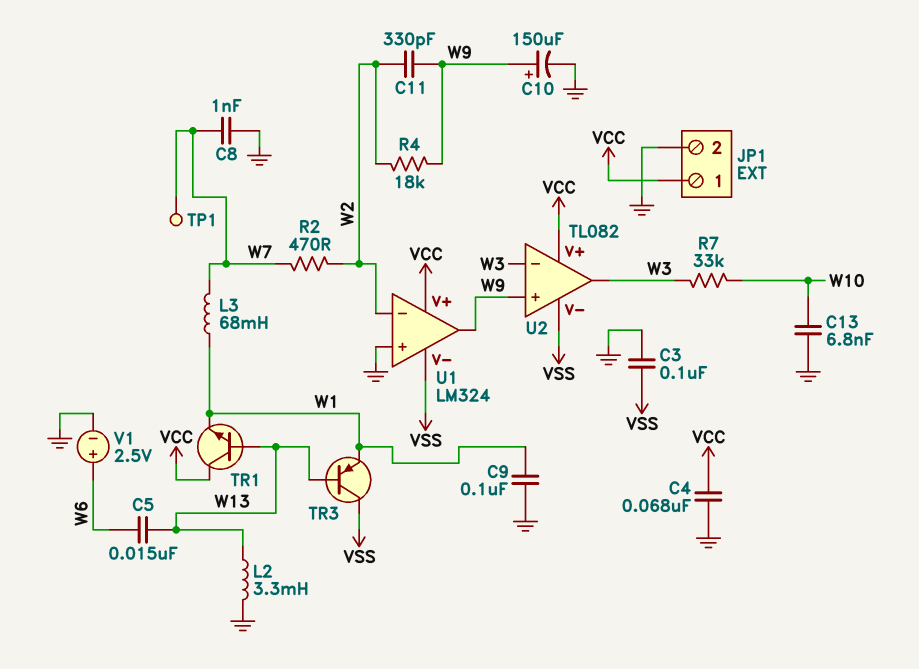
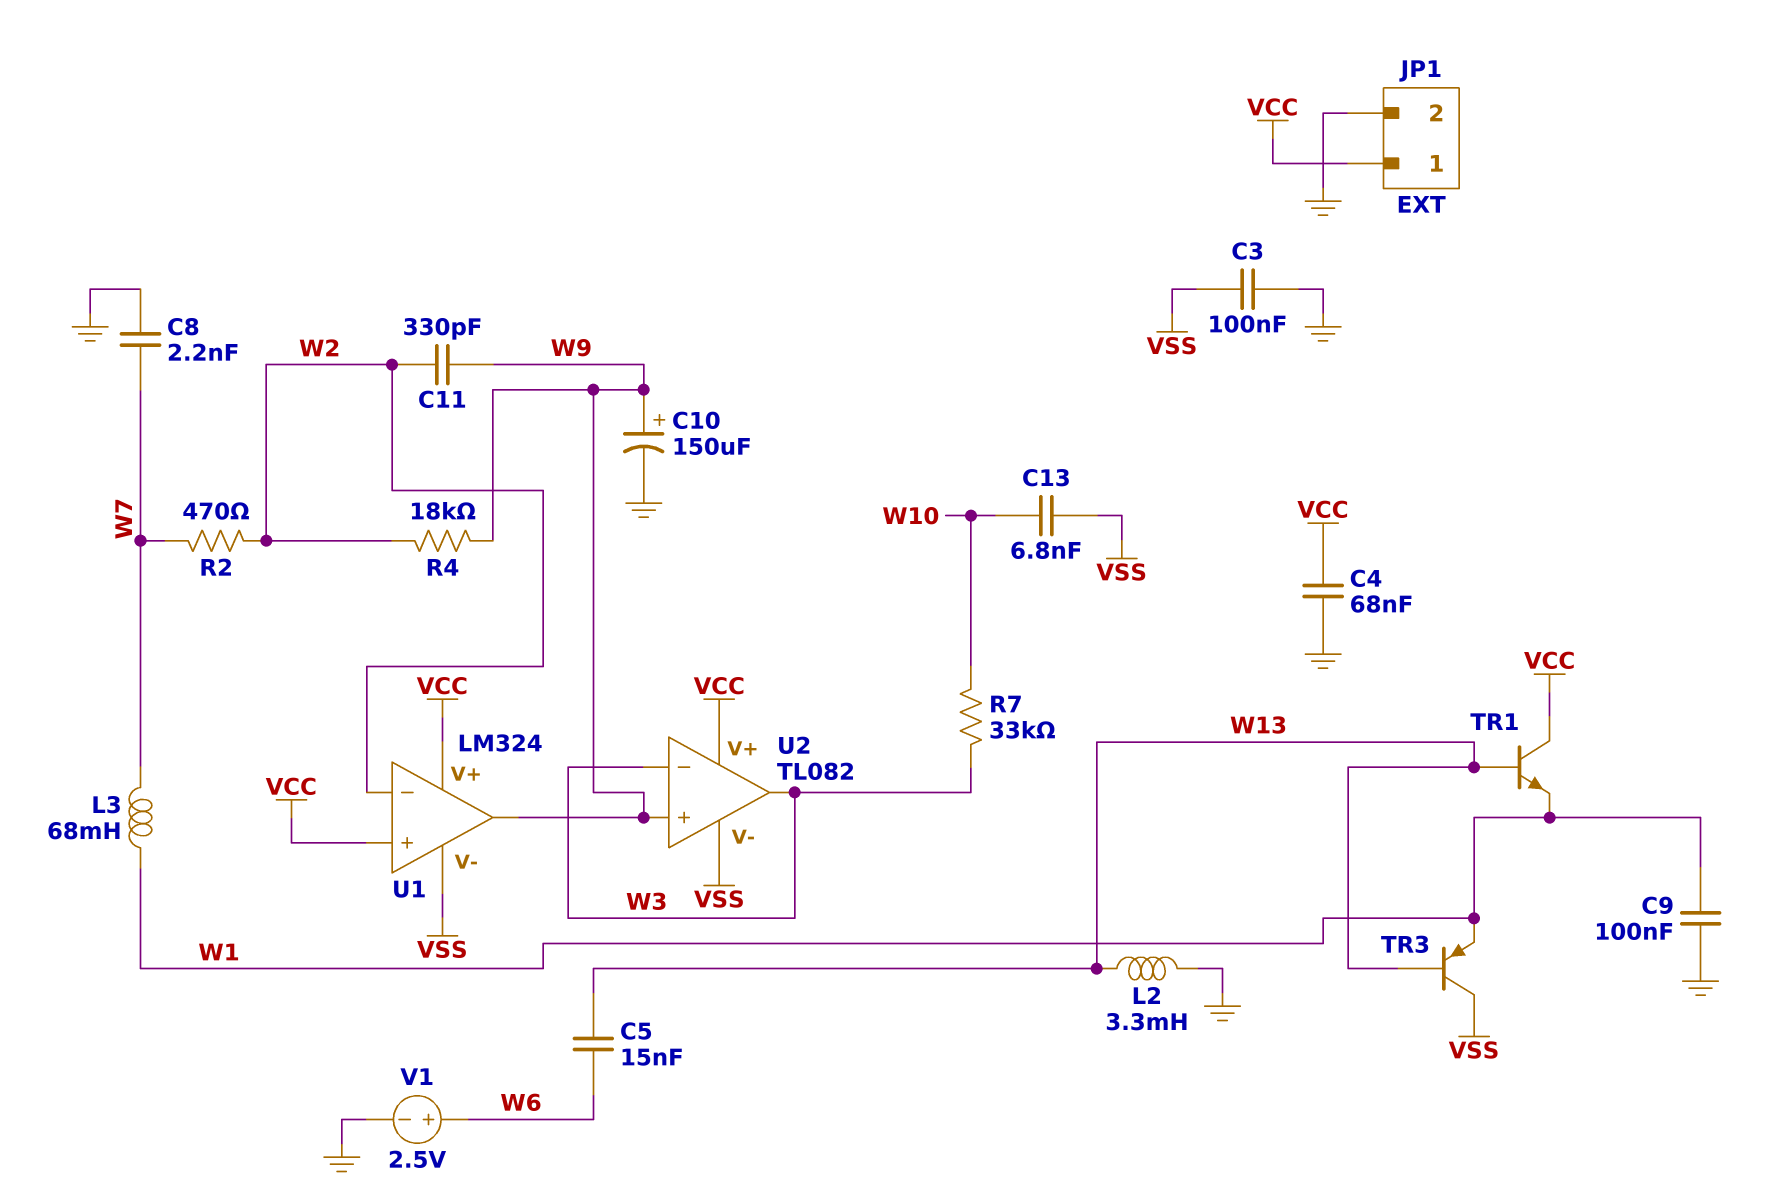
C8: 1nF (GND, W7) -> 2.2nF (GND, W7)
C13: 6.8nF (GND, W10) -> 6.8nF (VSS, W10)
TP1: test point (W7) -> none
U1 pin in+: GND -> VCC

